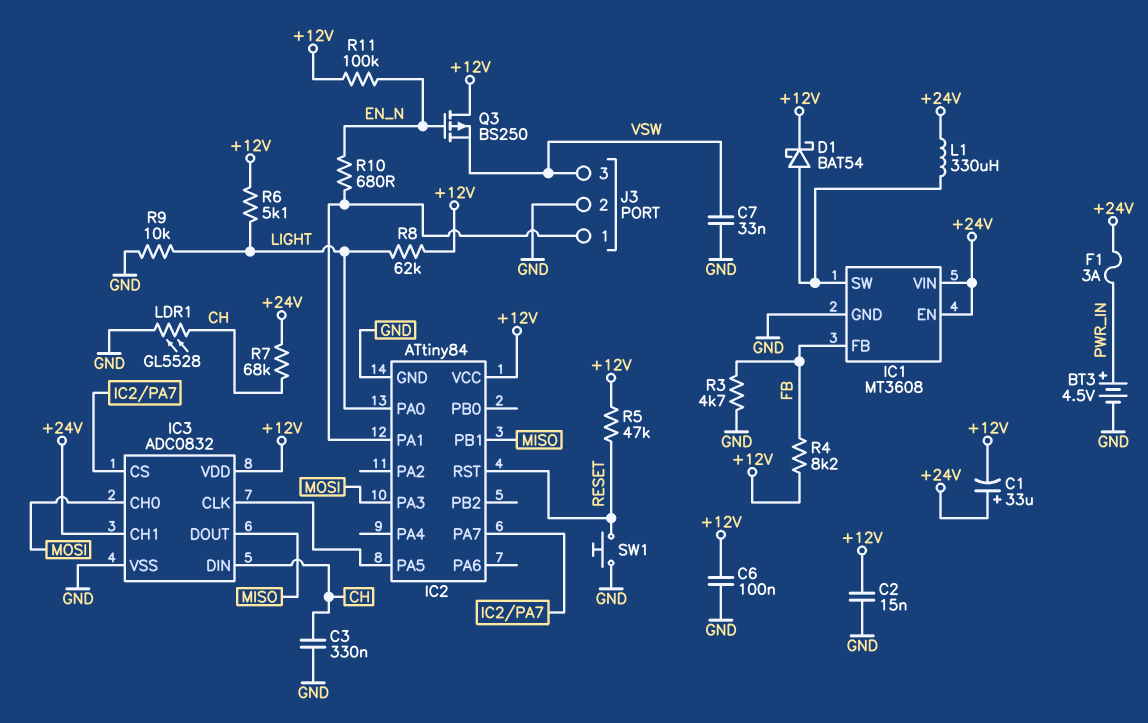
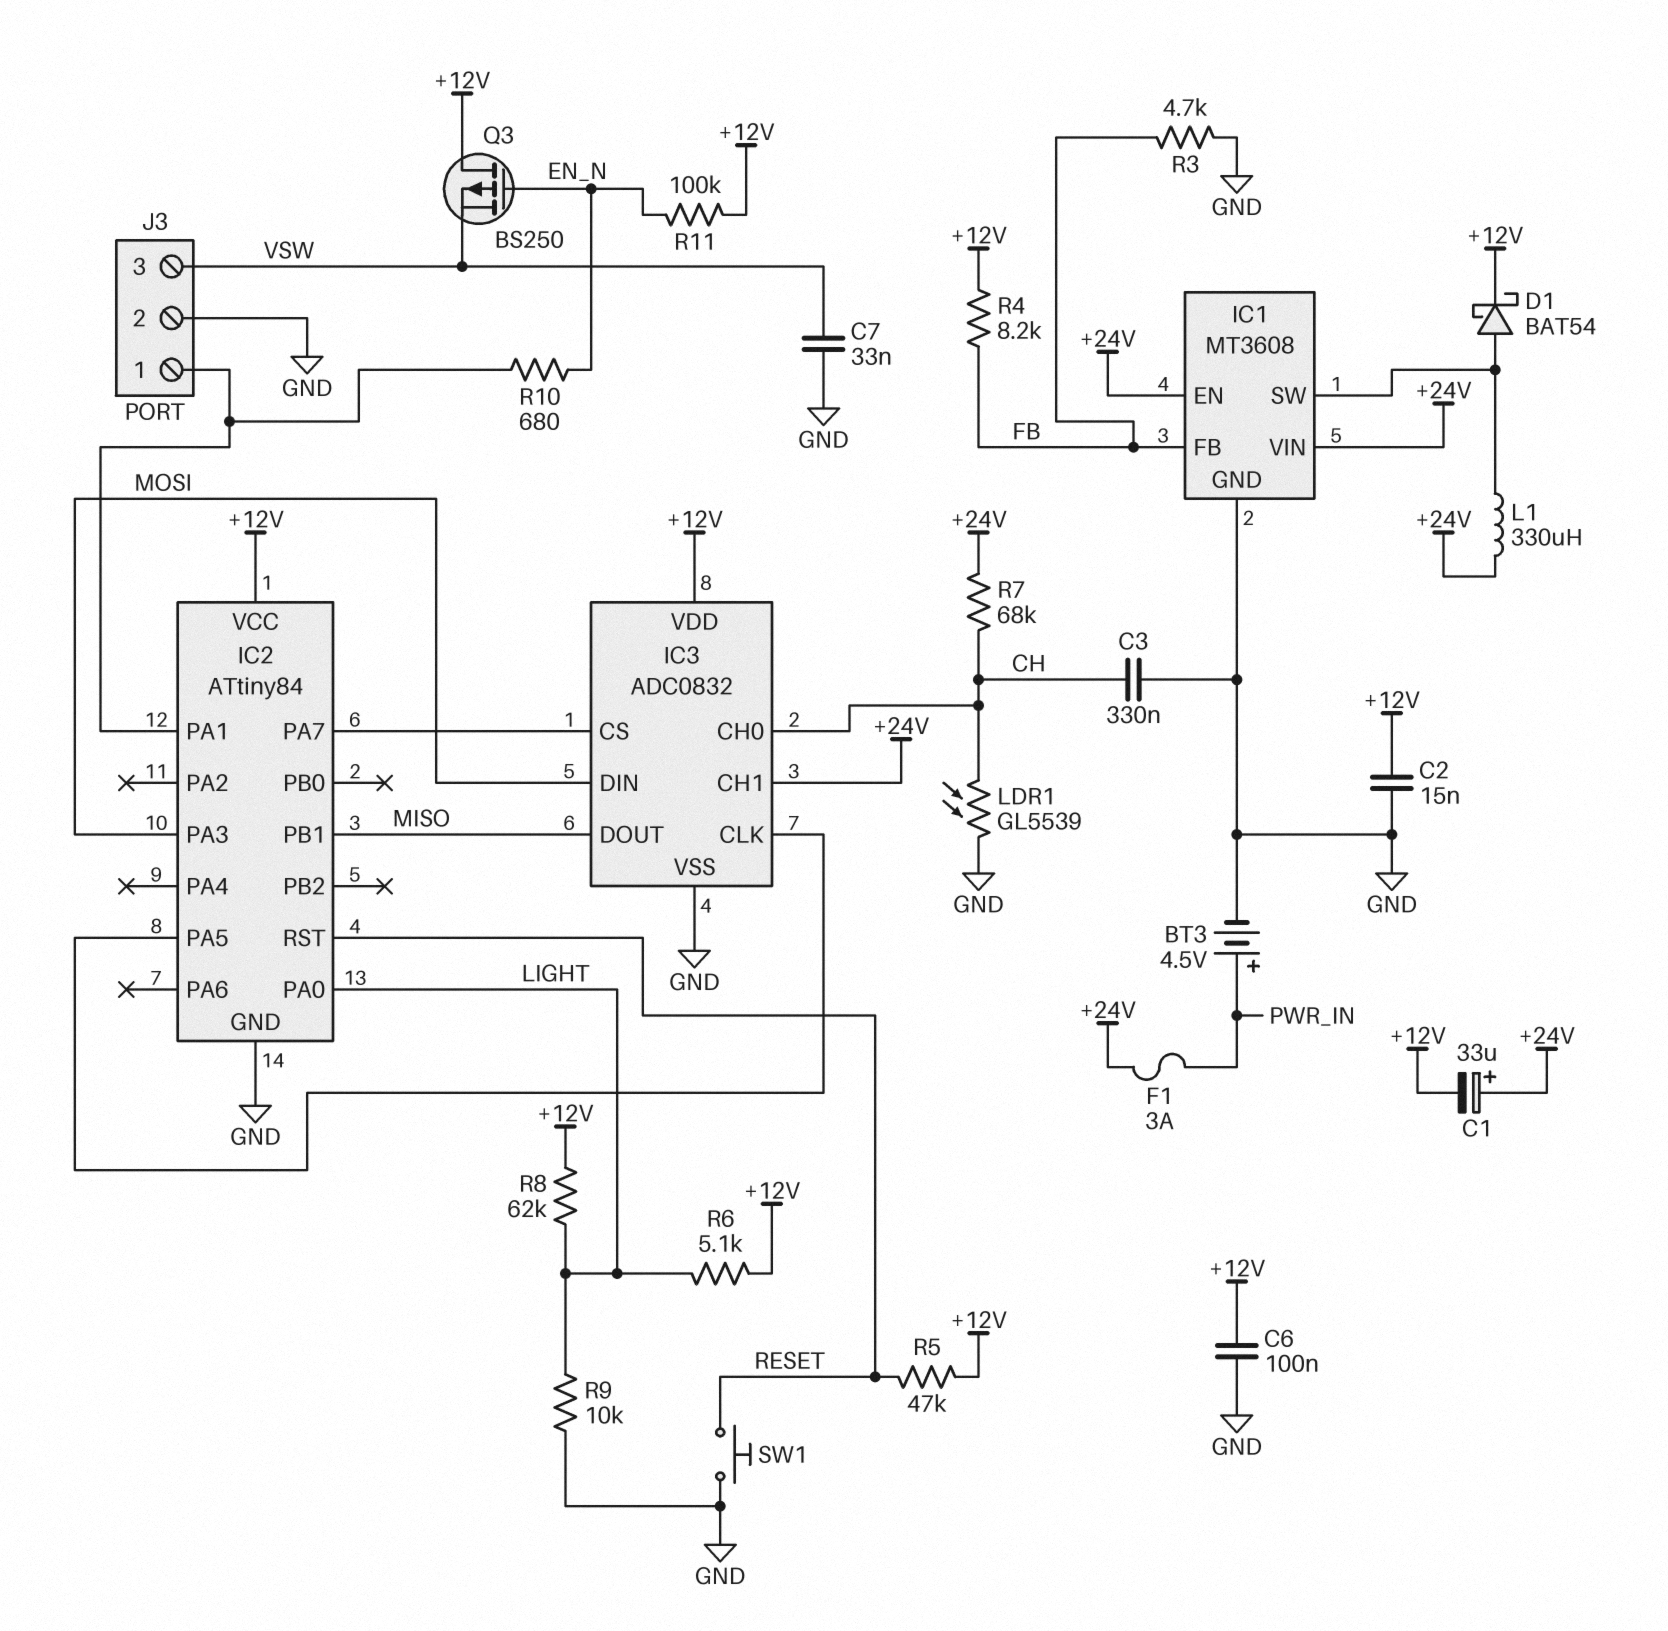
IC3 pin CH0: MOSI -> CH
IC3 pin DIN: CH -> MOSI
LDR1: GL5528 (CH, GND) -> GL5539 (CH, GND)

